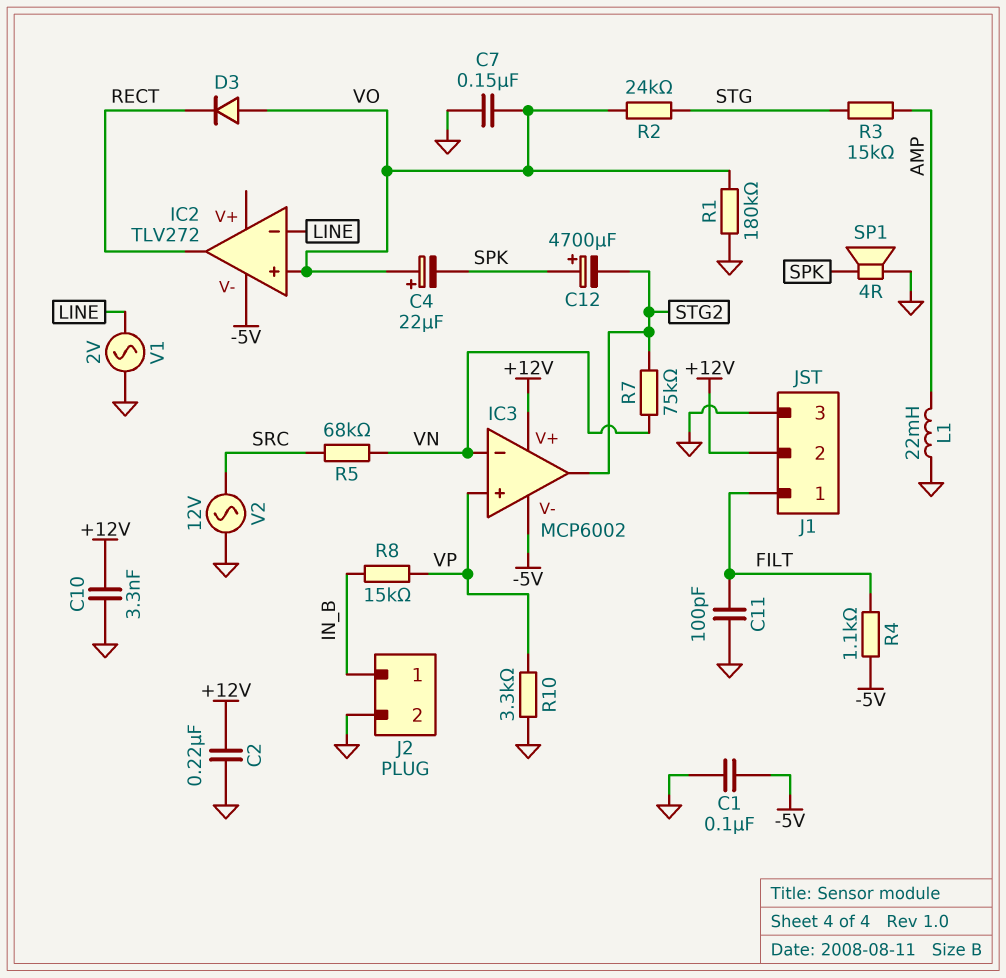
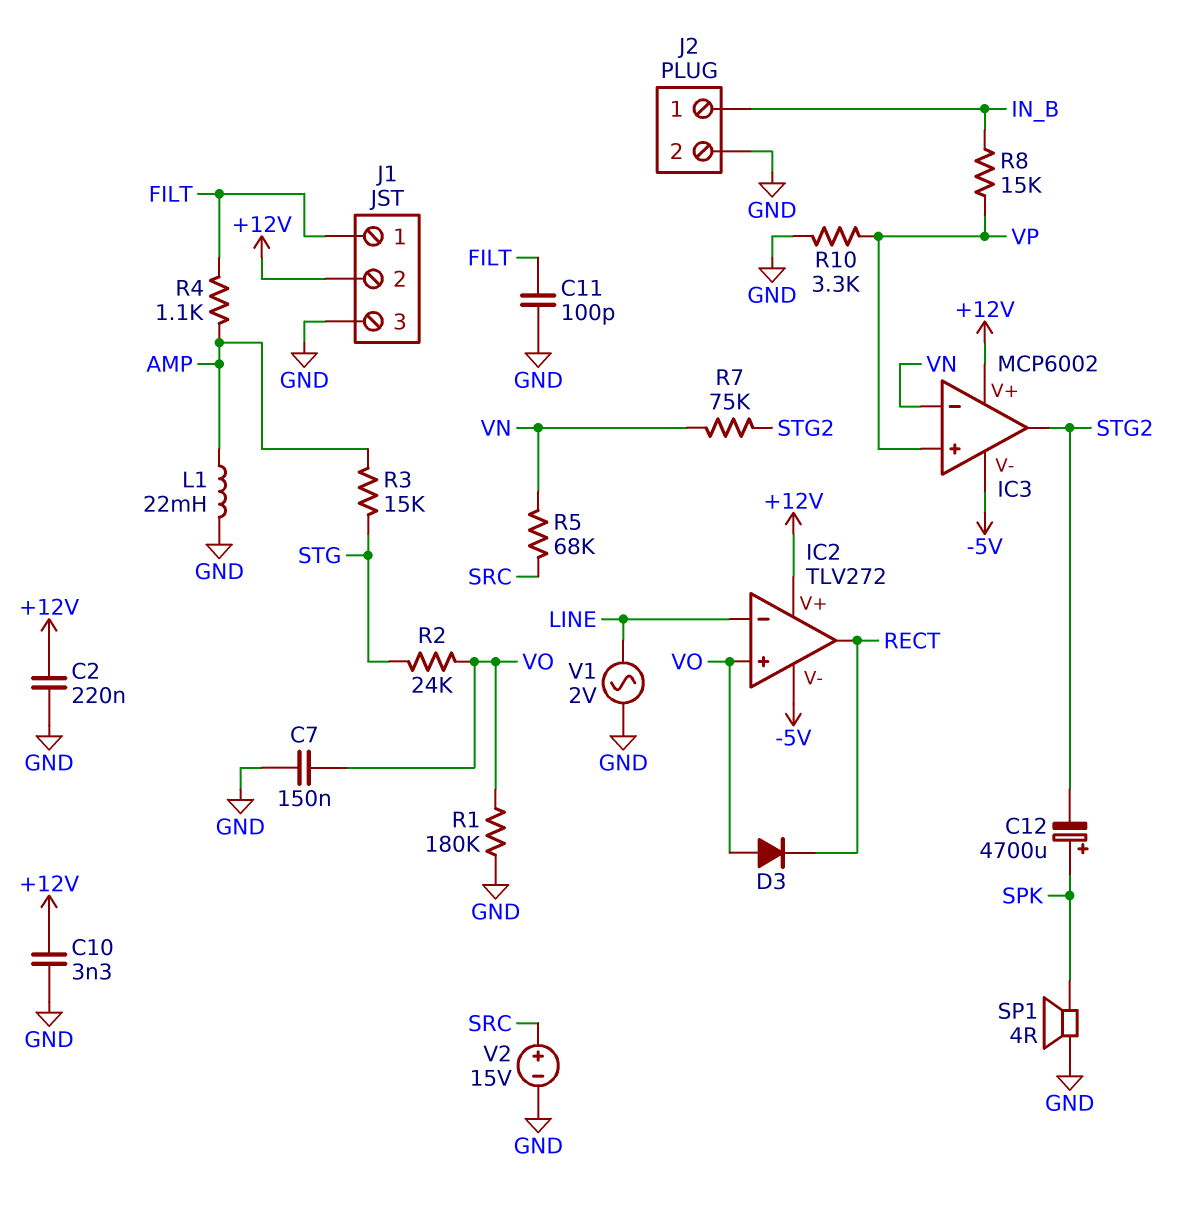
C1: 100nF (-5V, GND) -> none
C4: 22uF (plus VO, minus SPK) -> none
IC2 pin V+: none -> +12V
R4: 1.1k (-5V, FILT) -> 1.1k (AMP, FILT)
V2: AC 12V (GND, SRC) -> 15V (plus SRC, minus GND)

